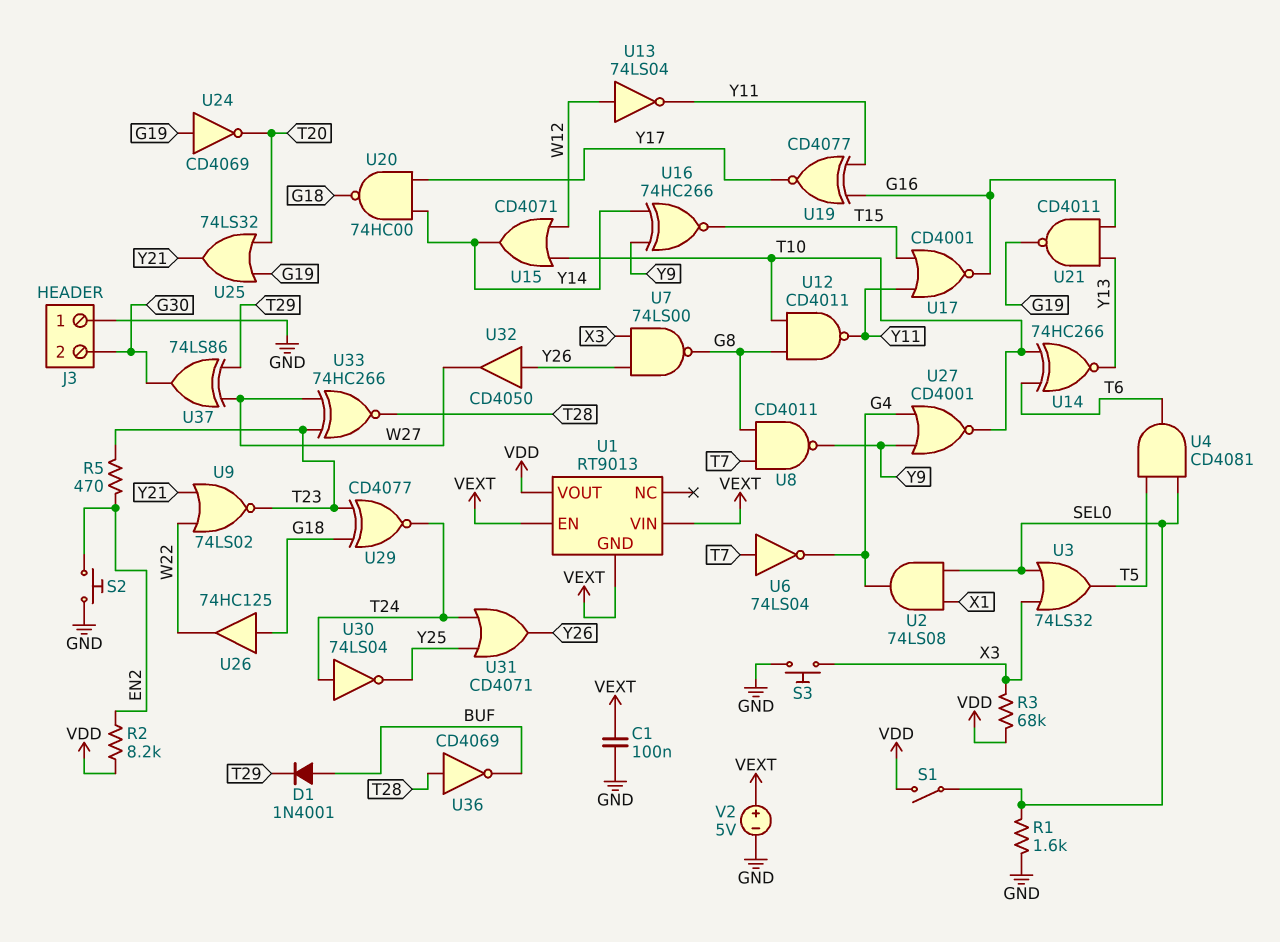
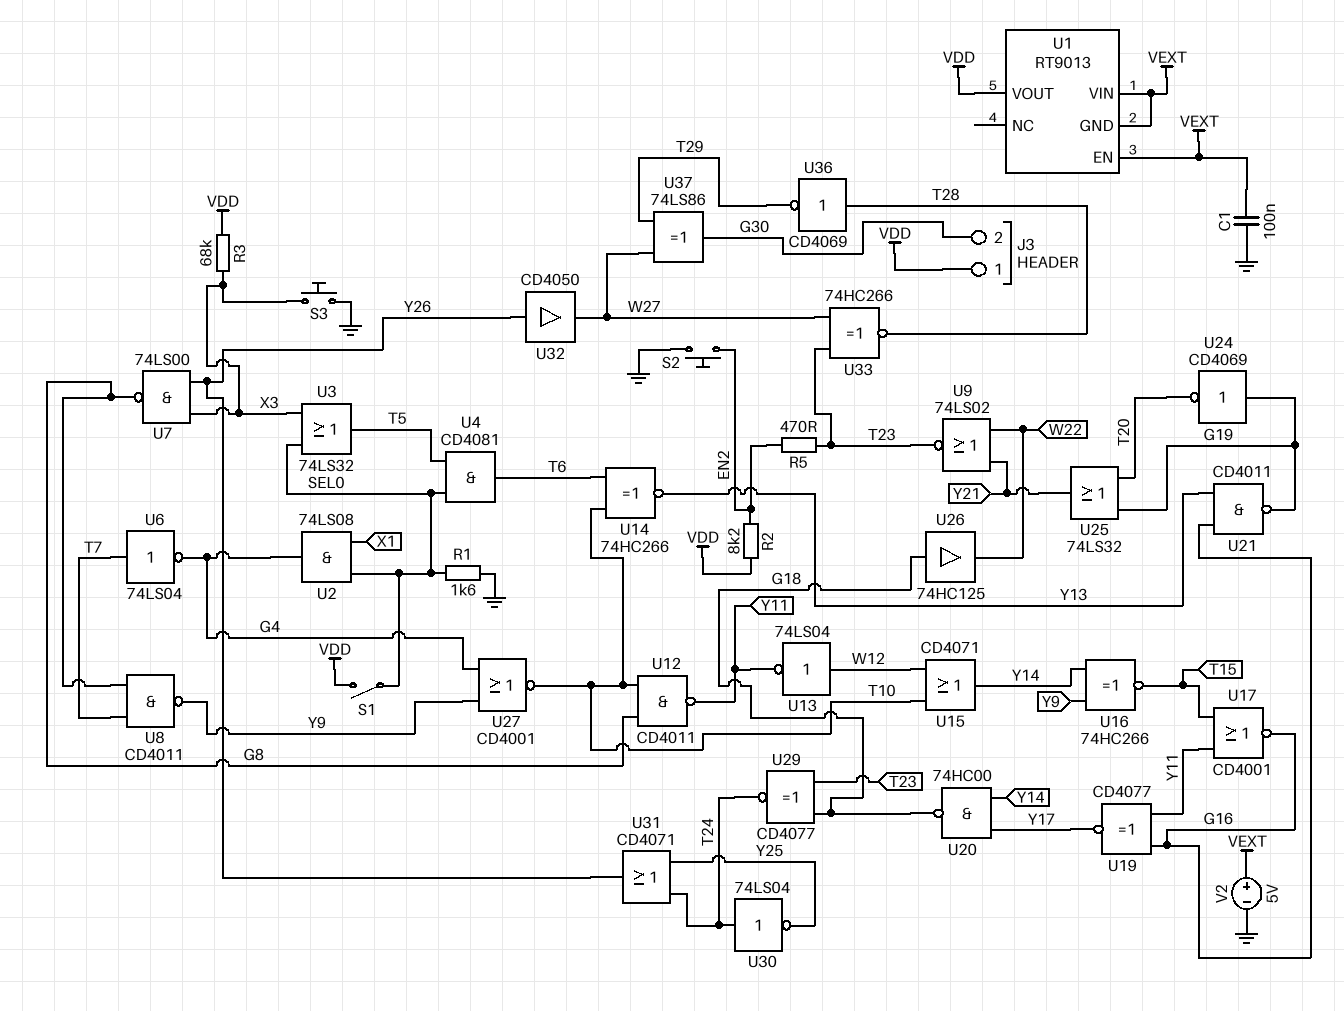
D1: diode 1N4001 (A BUF, K T29) -> none
J3 pin 1: GND -> VDD
U36: NOT CD4069 (in T28, out BUF) -> NOT CD4069 (in T28, out T29)

